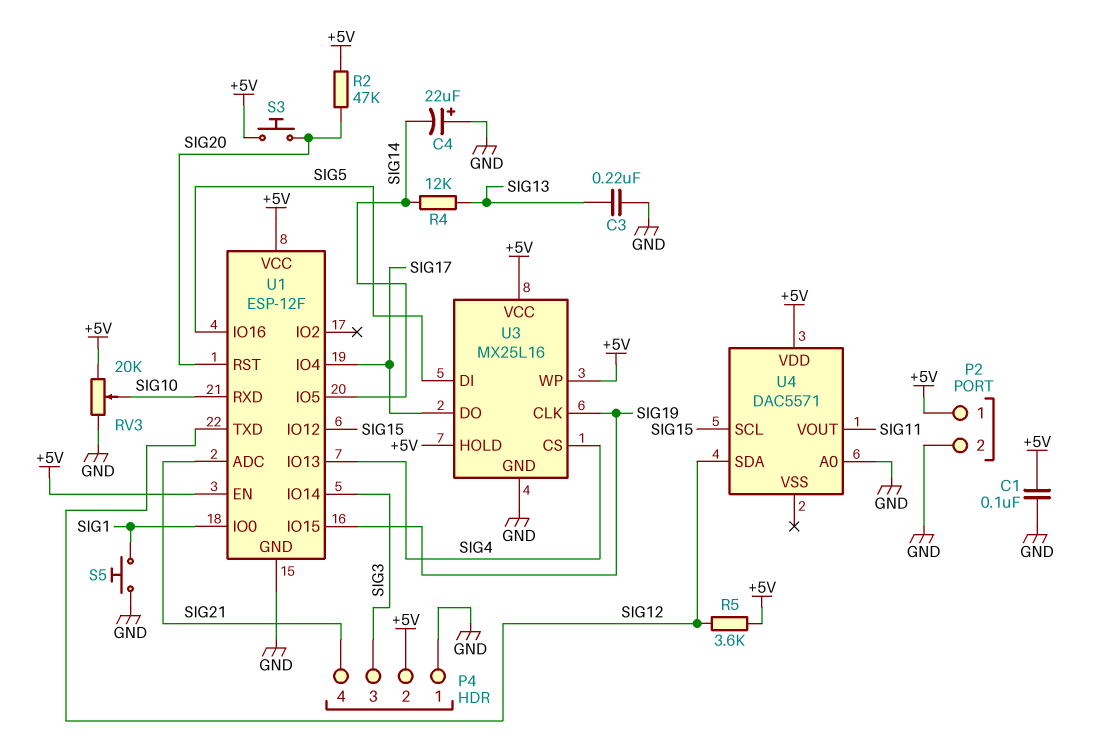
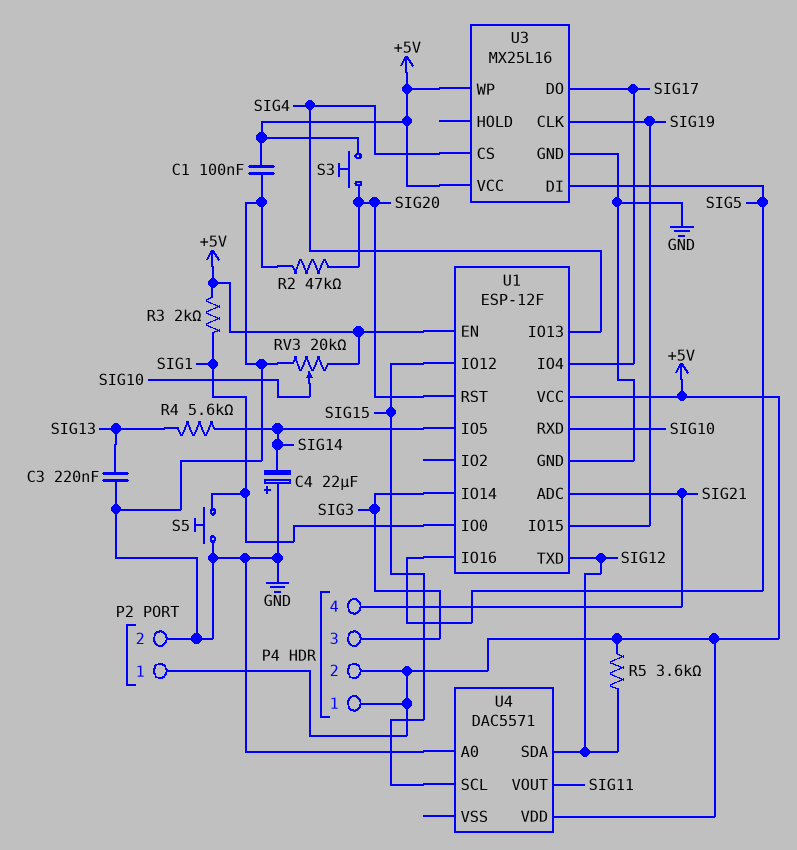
P4 pin 1: GND -> +5V
R2: 47k (+5V, SIG20) -> 47k (GND, SIG20)
R3: none -> 2k (+5V, SIG1)
R4: 12k (SIG13, SIG14) -> 5.6k (SIG13, SIG14)
U3 pin HOLD: +5V -> none

